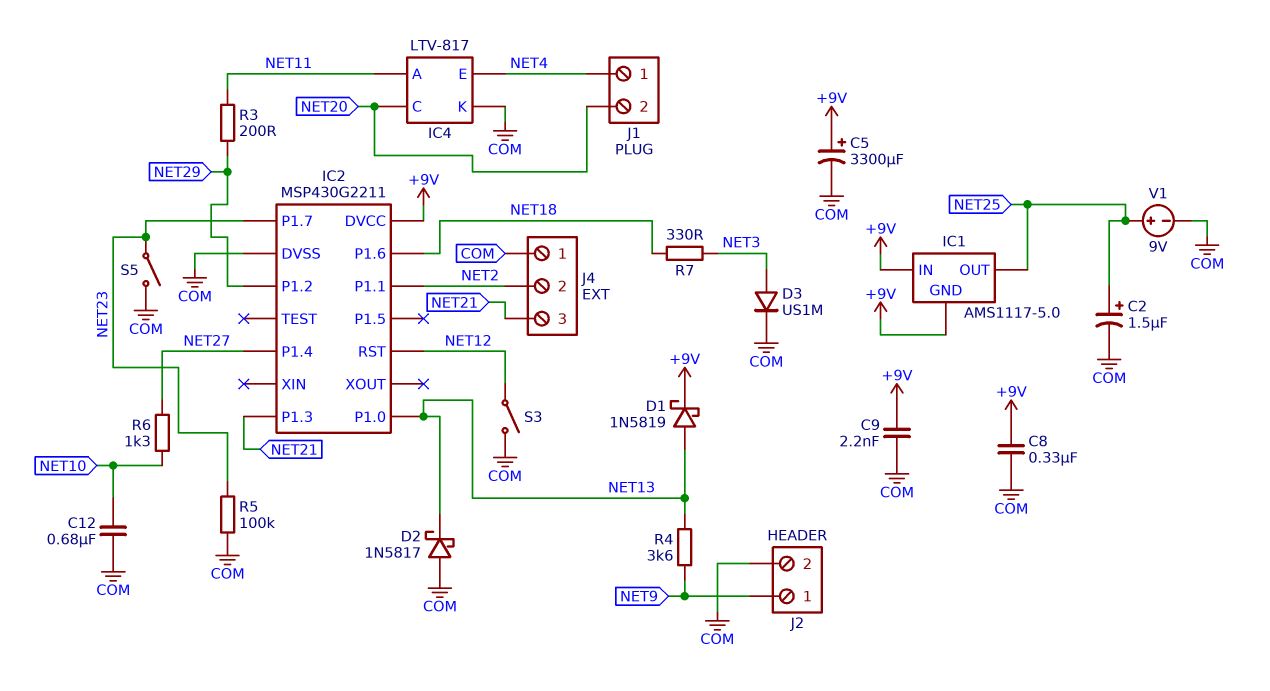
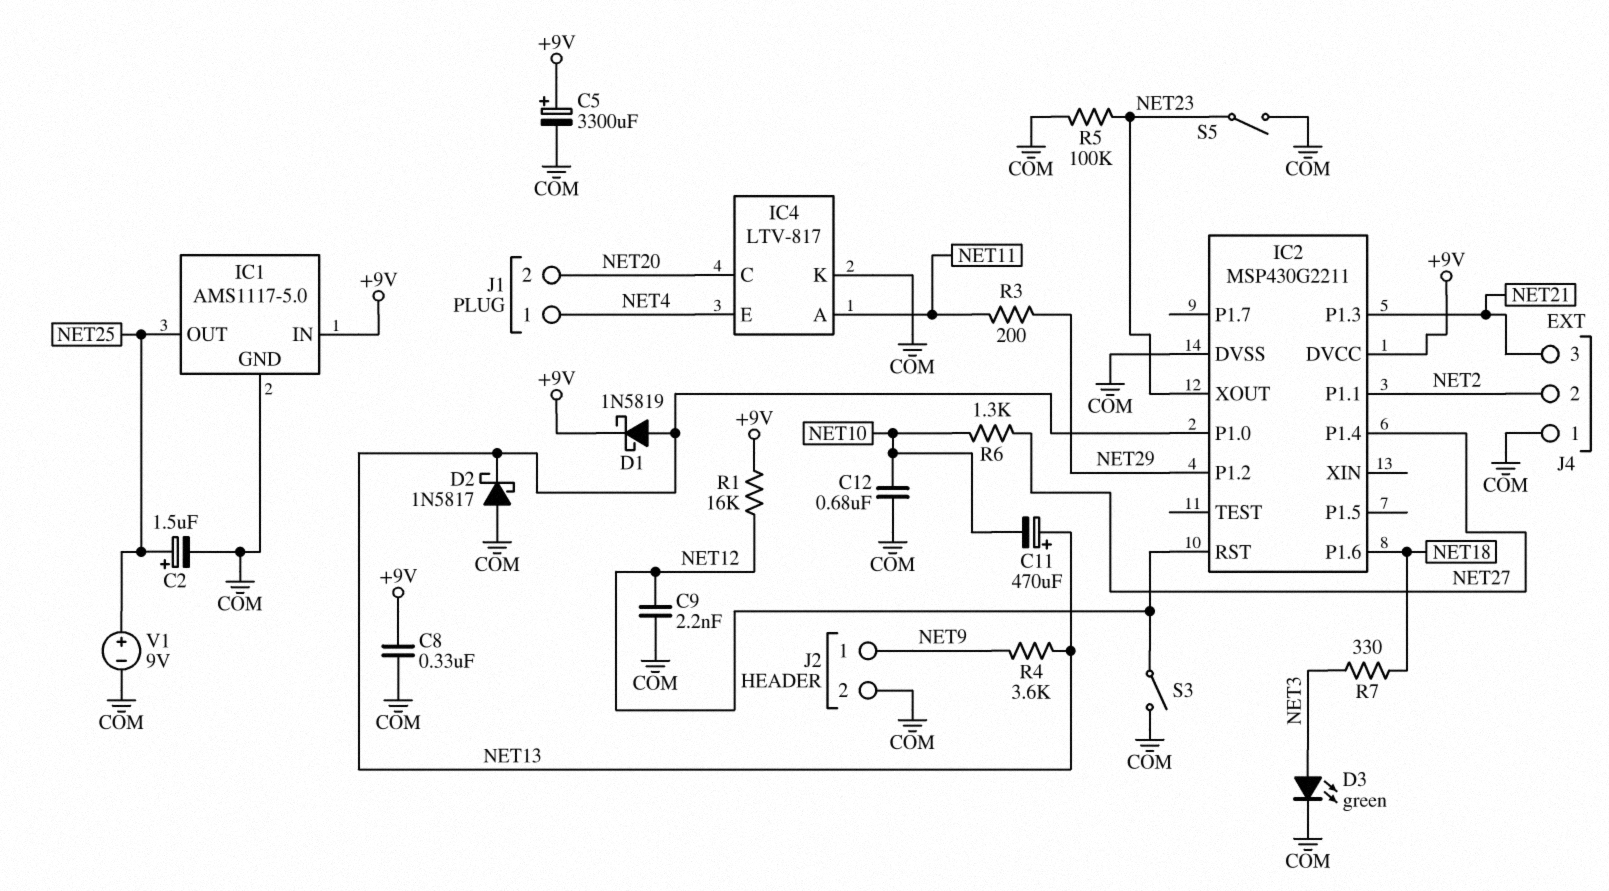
C9: 2.2nF (+9V, COM) -> 2.2nF (COM, NET12)
C11: none -> 470uF (plus NET13, minus NET10)
D3: diode US1M (A NET3, K COM) -> LED green (A NET3, K COM)
IC1 pin GND: +9V -> COM
IC2 pin P1.7: NET23 -> none
IC2 pin XOUT: none -> NET23
R1: none -> 16k (+9V, NET12)

